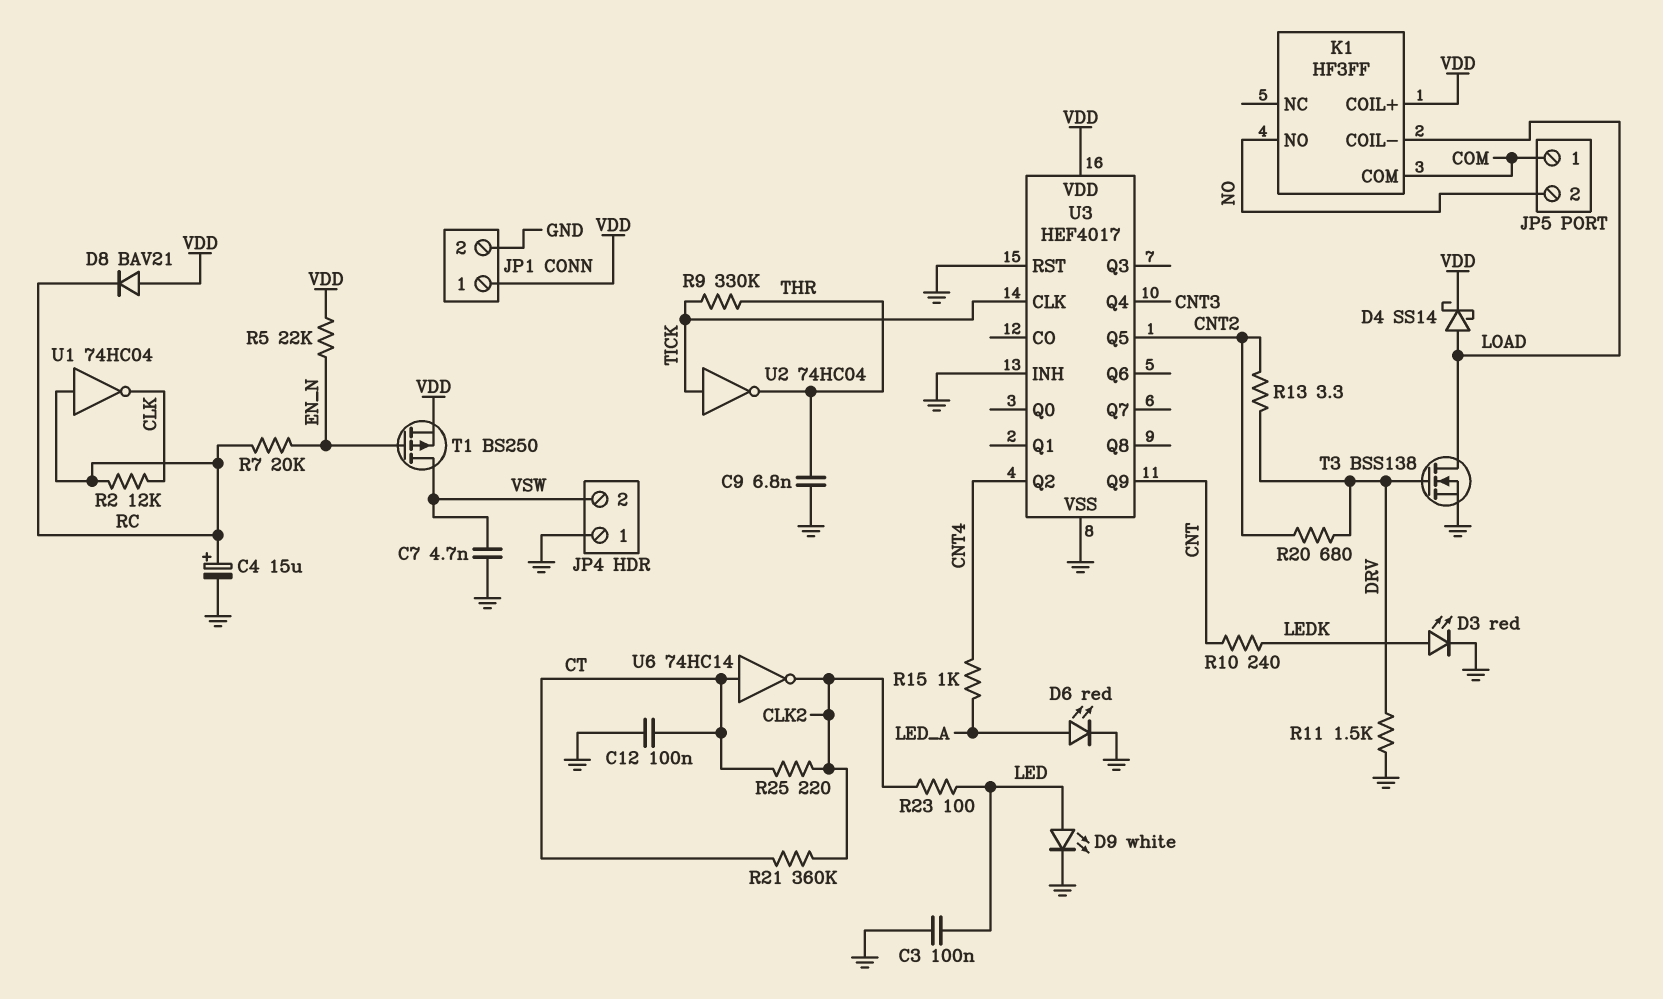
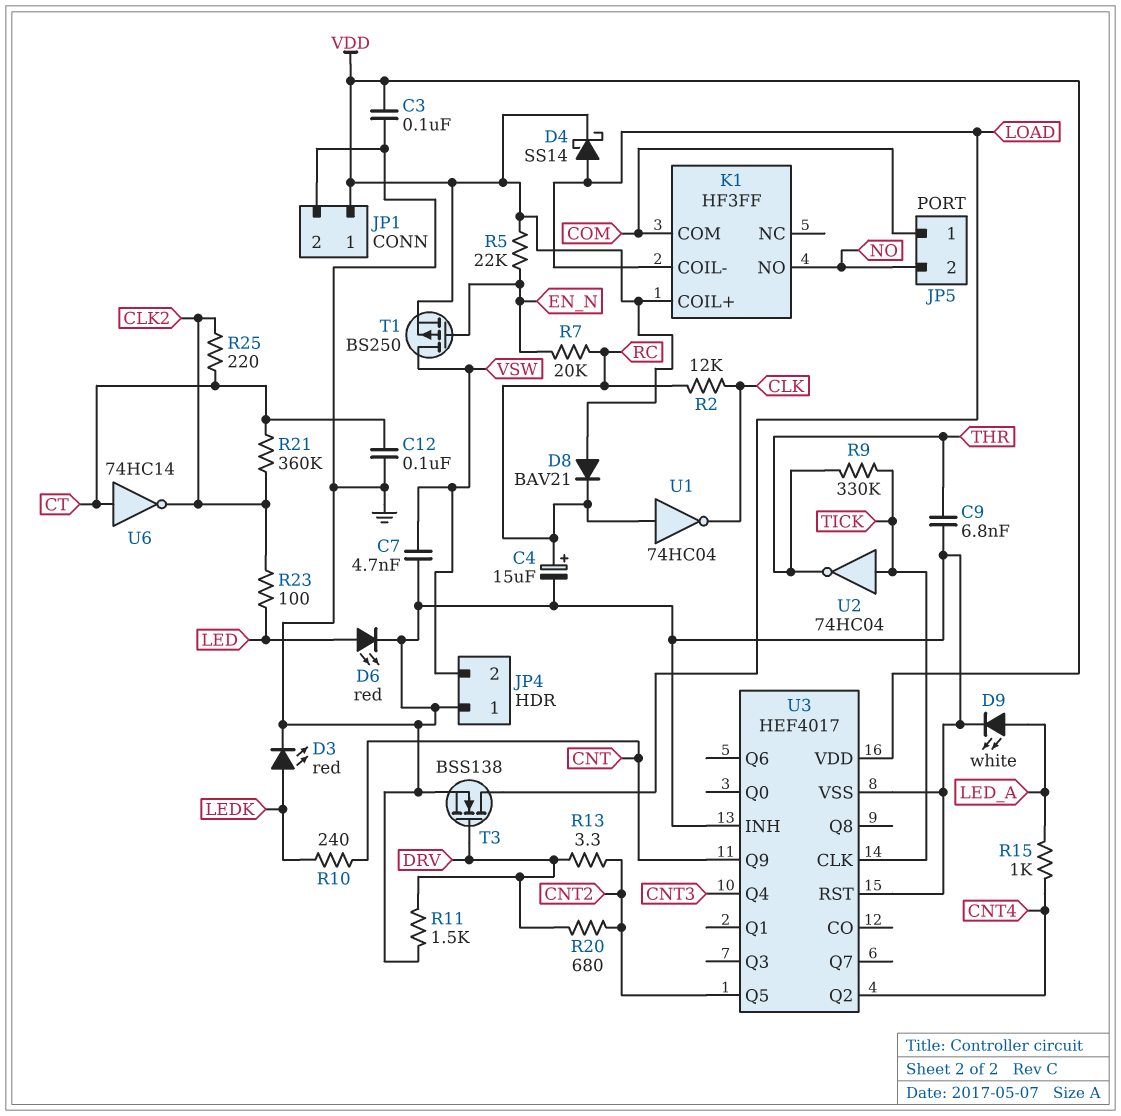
C3: 100nF (GND, LED) -> 100nF (GND, VDD)
D6: LED red (A LED_A, K GND) -> LED red (A LED, K GND)
D9: LED white (A LED, K GND) -> LED white (A LED_A, K GND)

